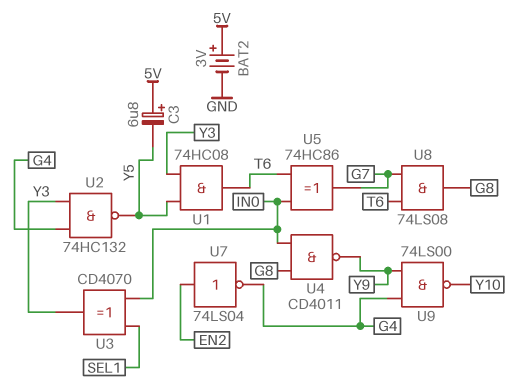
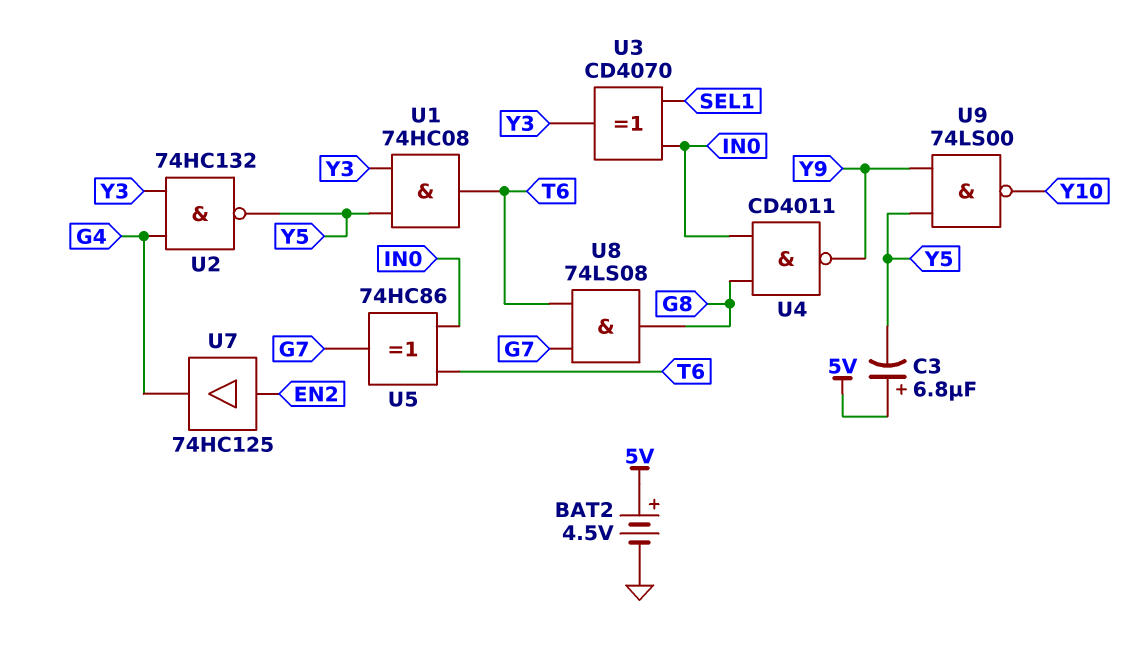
BAT2: 3V (plus 5V, minus GND) -> 4.5V (plus 5V, minus GND)
U7: NOT 74LS04 (in EN2, out G4) -> buffer 74HC125 (in EN2, out G4)
U9: NAND 74LS00 (in G4, in Y9, out Y10) -> NAND 74LS00 (in Y5, in Y9, out Y10)

